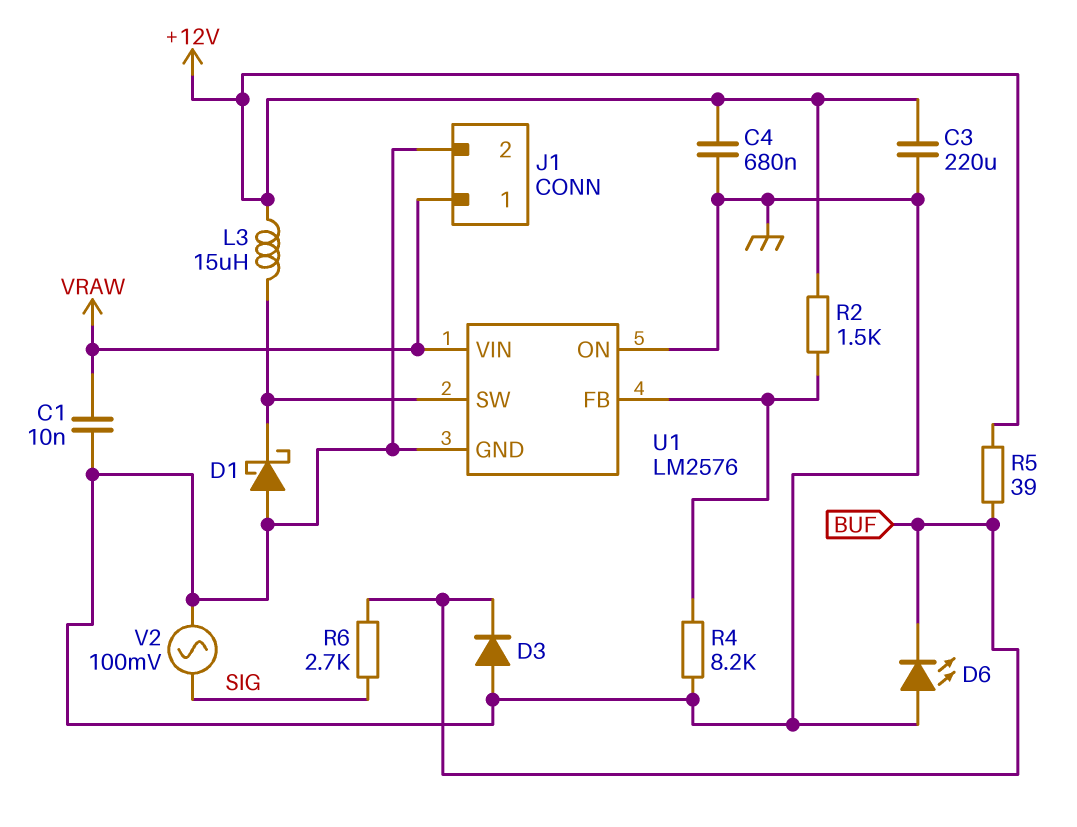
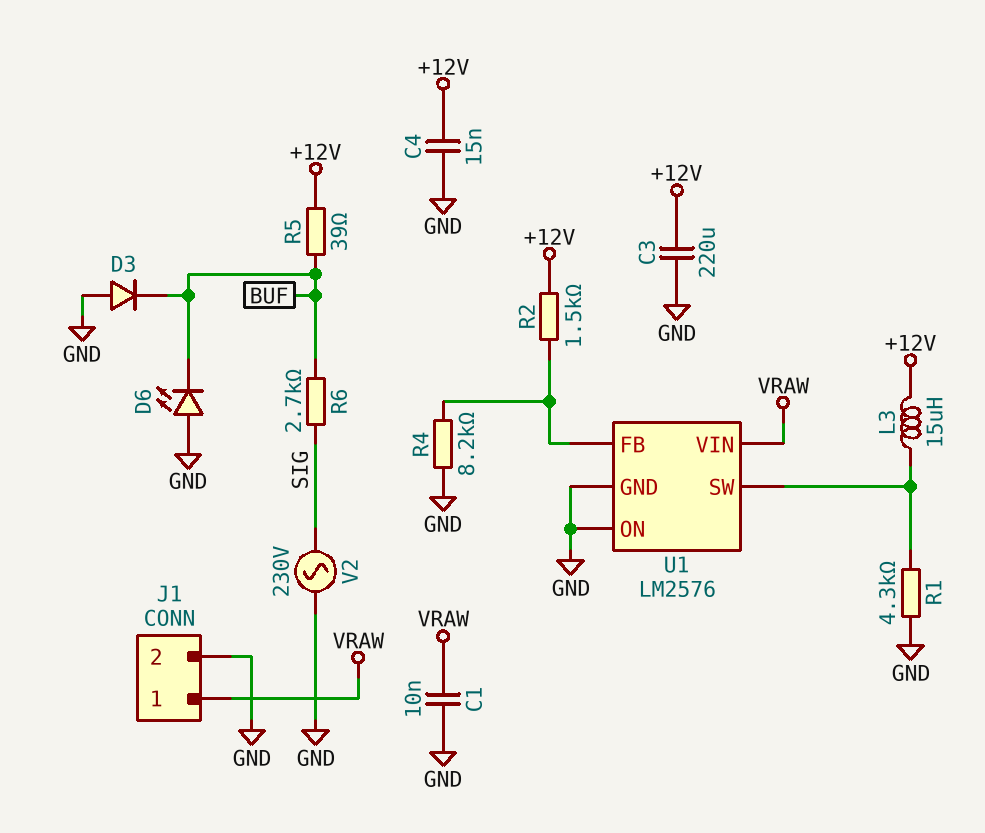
C4: 680nF (+12V, GND) -> 15nF (+12V, GND)
D1: schottky (A GND, K U1/SW) -> none
R1: none -> 4.3k (GND, U1/SW)
V2: AC 100mV (GND, SIG) -> AC 230V (GND, SIG)

